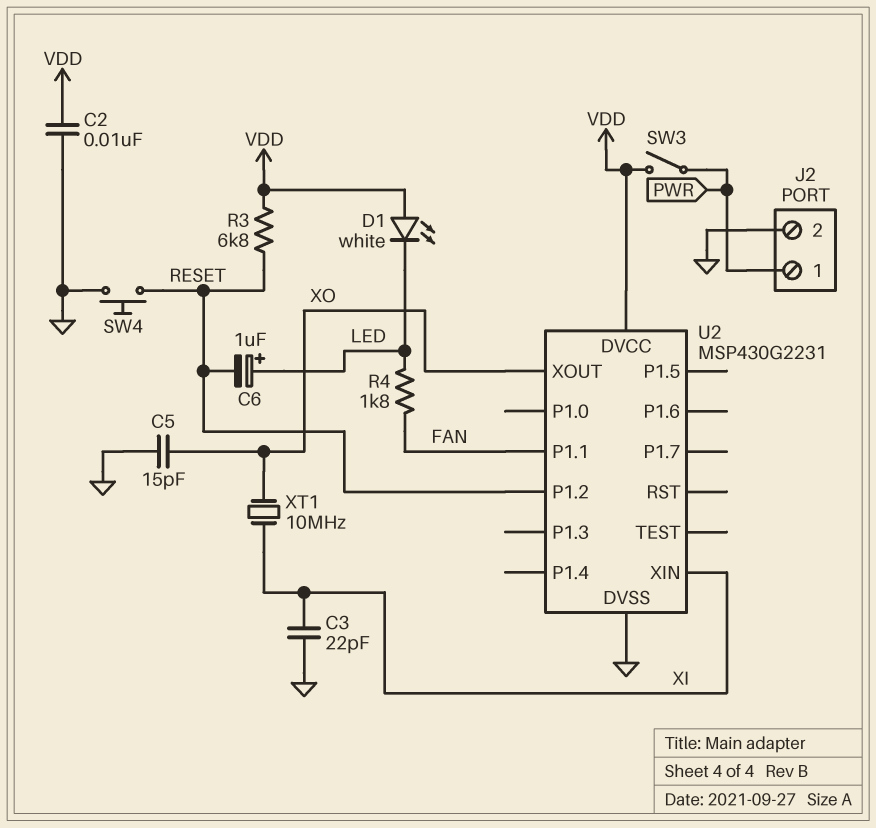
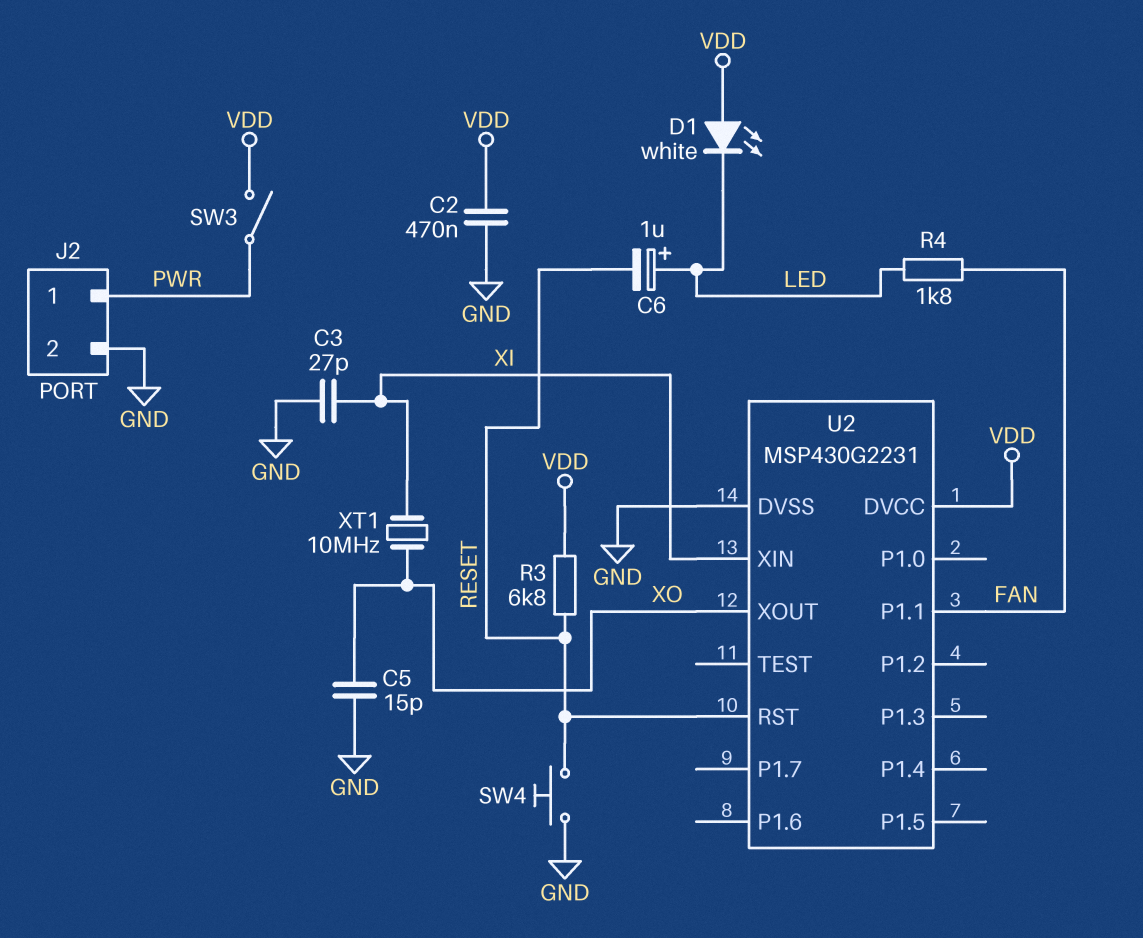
C2: 10nF (GND, VDD) -> 470nF (GND, VDD)
C3: 22pF (GND, XI) -> 27pF (GND, XI)
U2 pin P1.2: RESET -> none
U2 pin RST: none -> RESET

